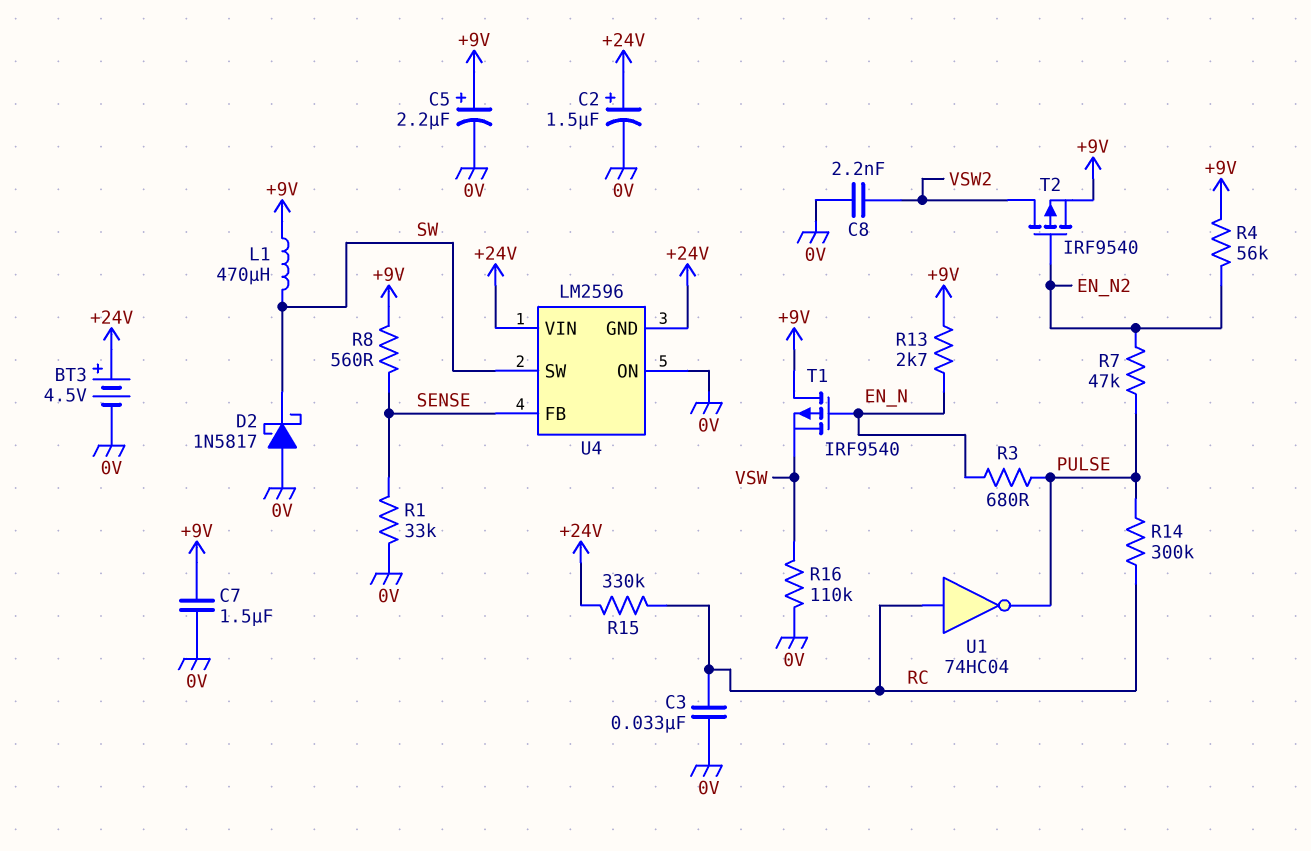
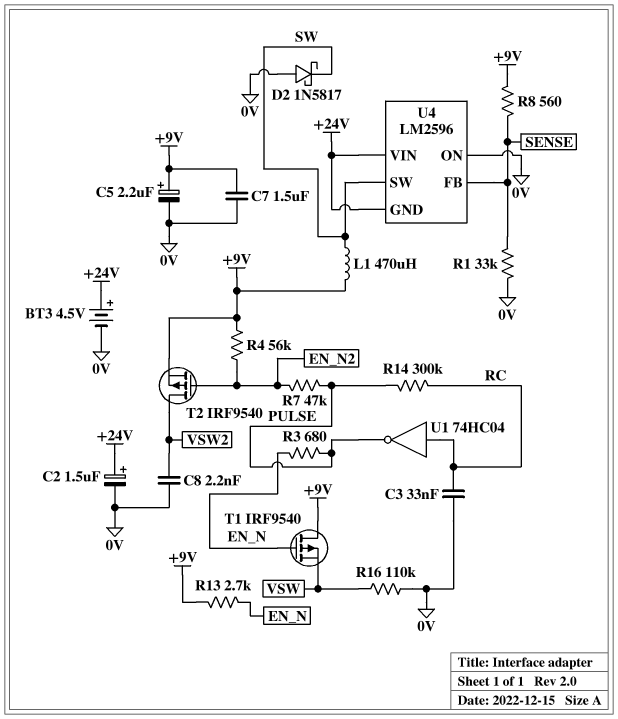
R15: 330k (+24V, RC) -> none

